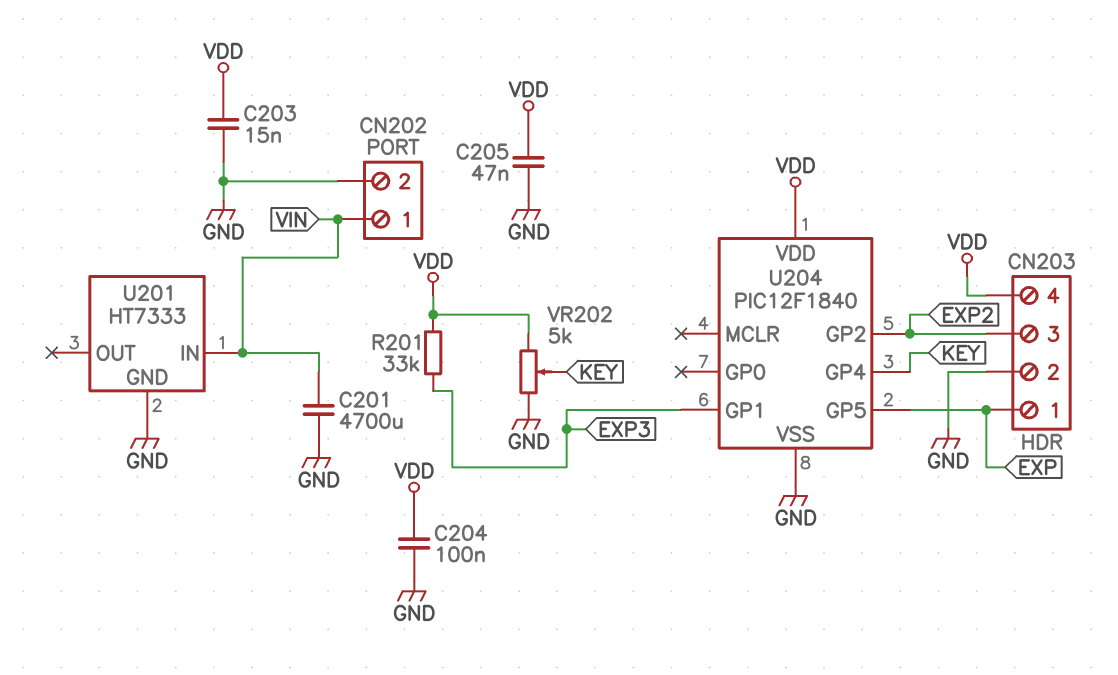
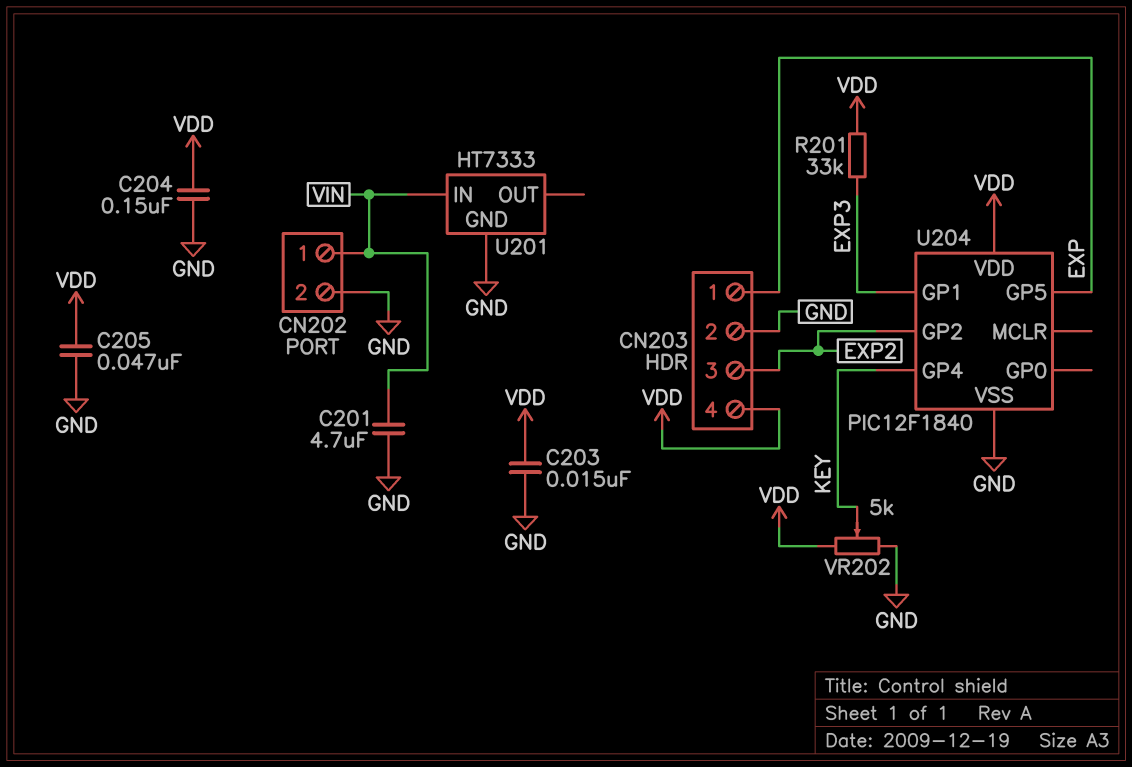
C201: 4700uF (GND, VIN) -> 4.7uF (GND, VIN)
C204: 100nF (GND, VDD) -> 150nF (GND, VDD)

